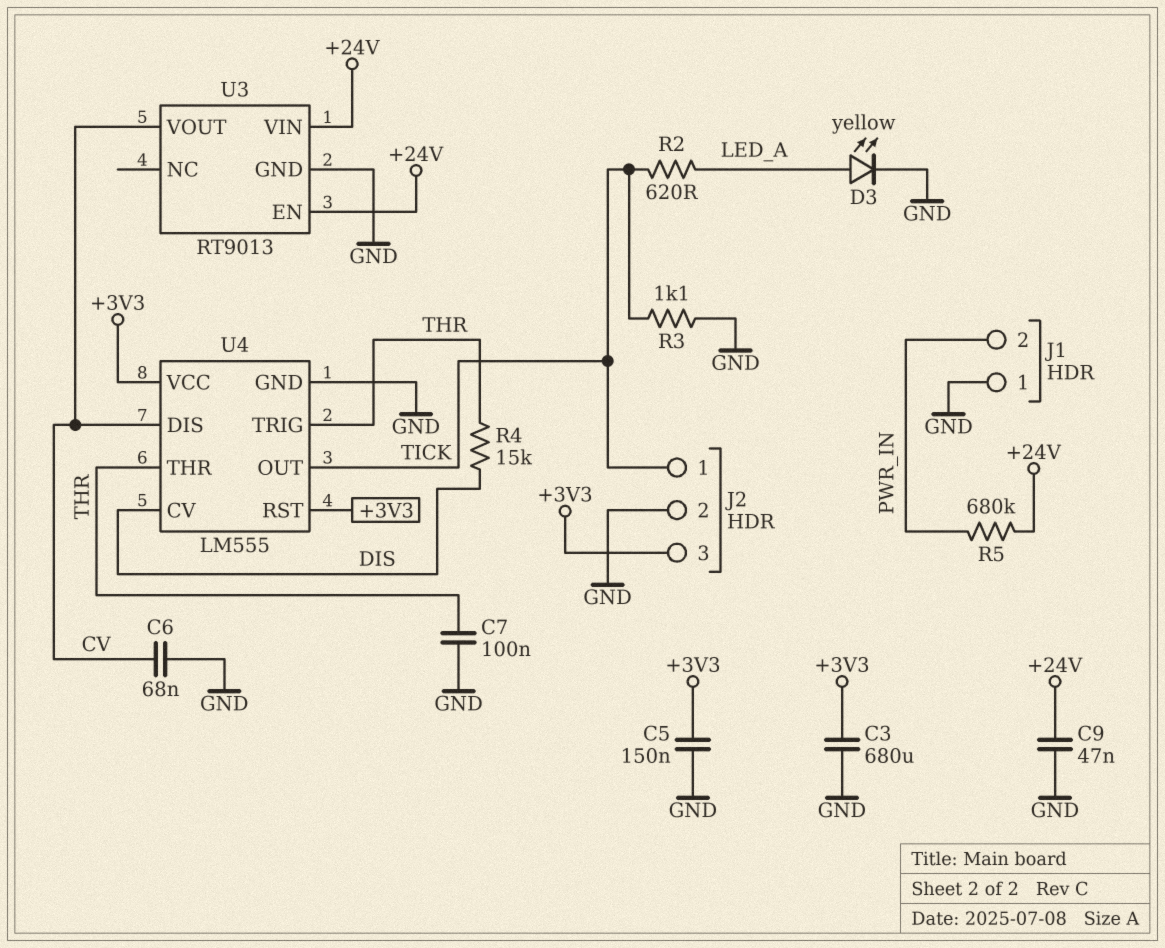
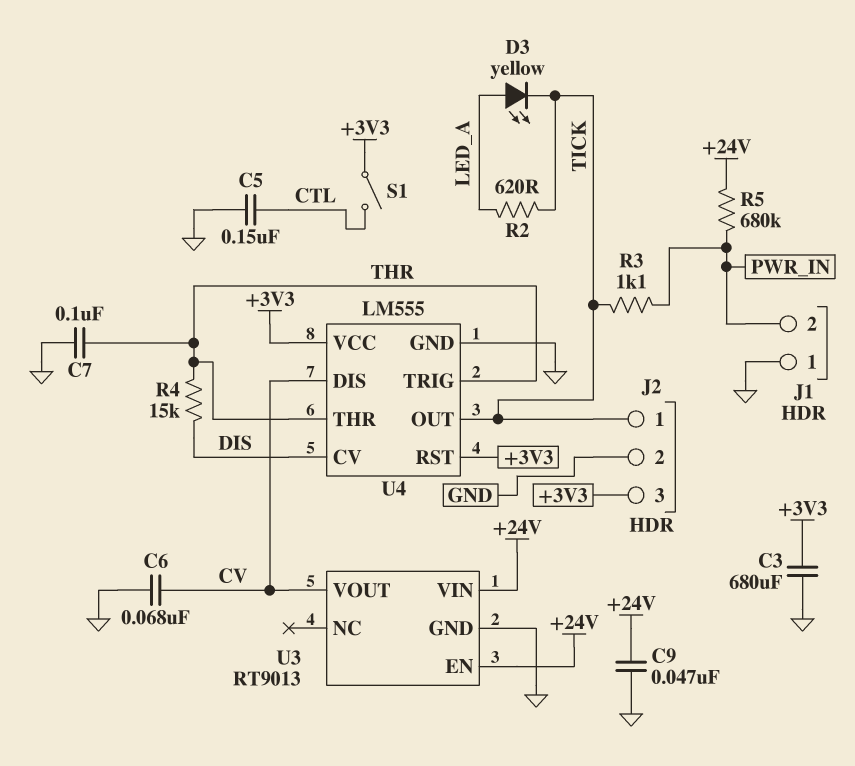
C5: 150nF (+3V3, GND) -> 150nF (CTL, GND)
D3: LED yellow (A LED_A, K GND) -> LED yellow (A LED_A, K TICK)
R3: 1.1k (GND, TICK) -> 1.1k (PWR_IN, TICK)
S1: none -> switch (+3V3, CTL)

